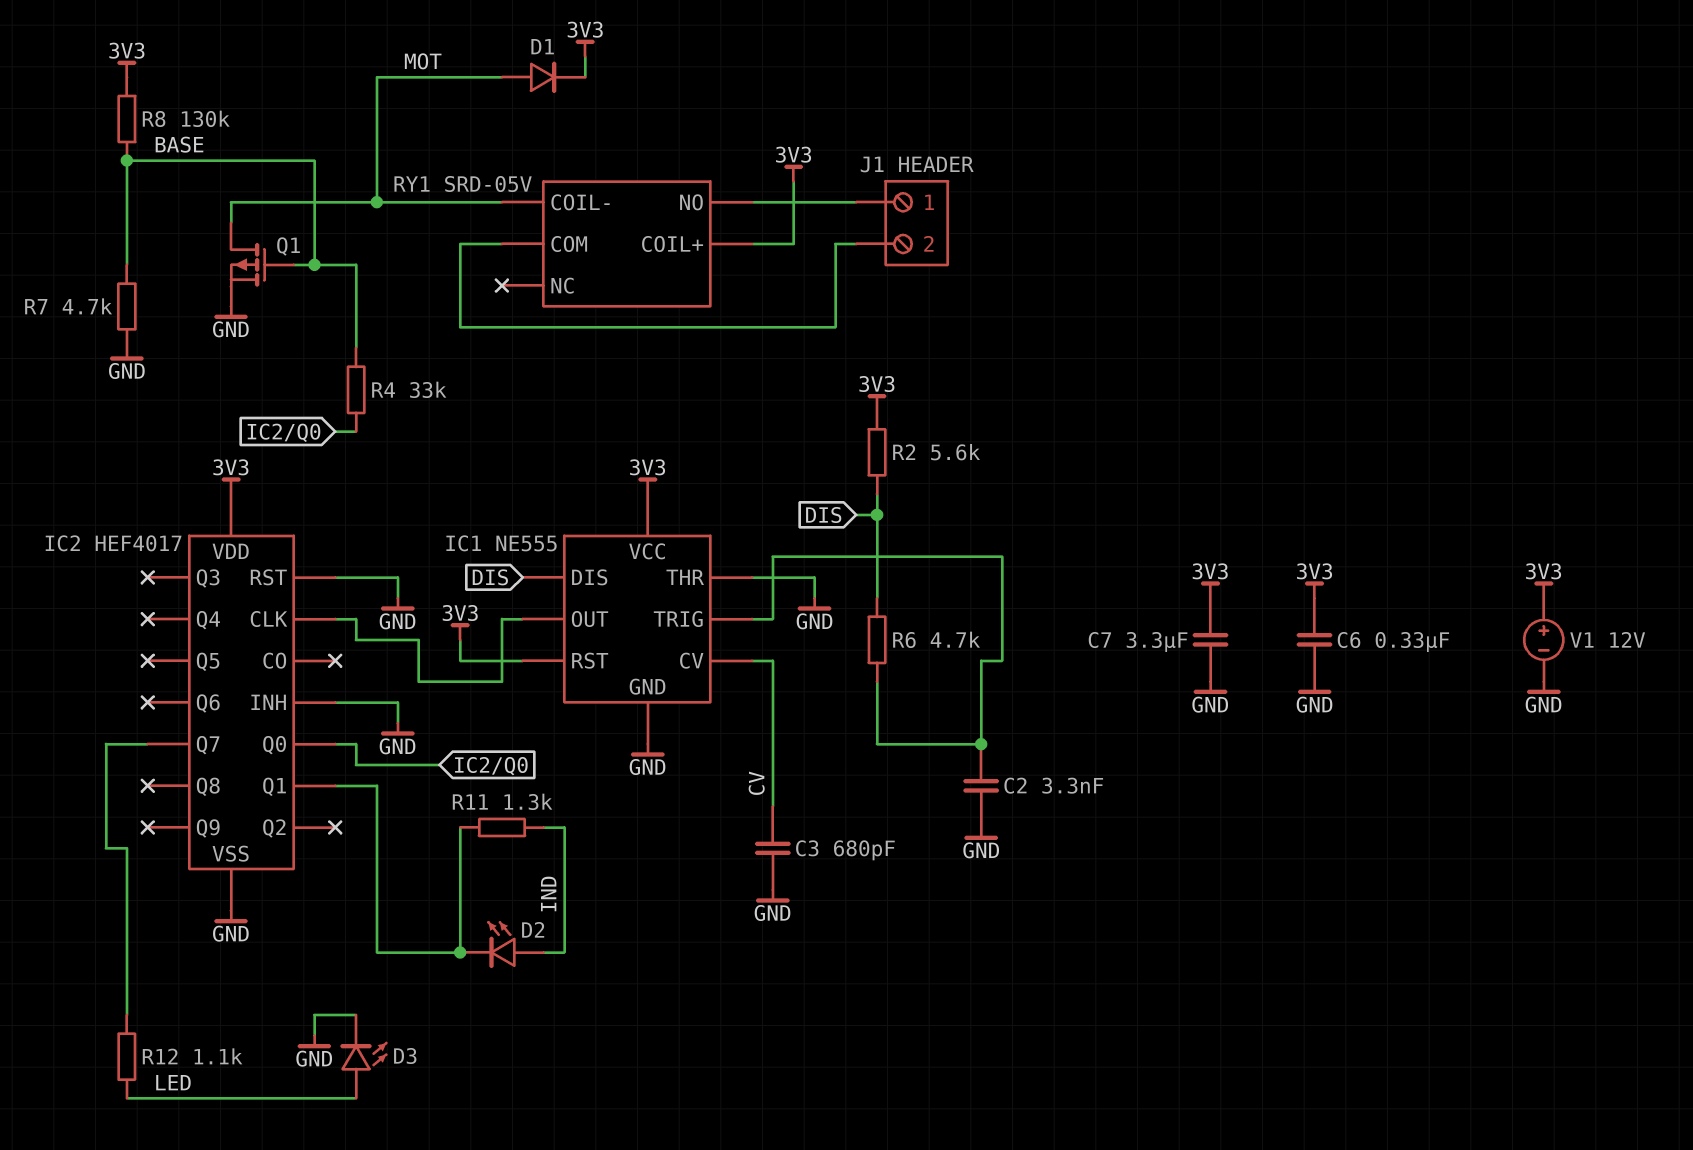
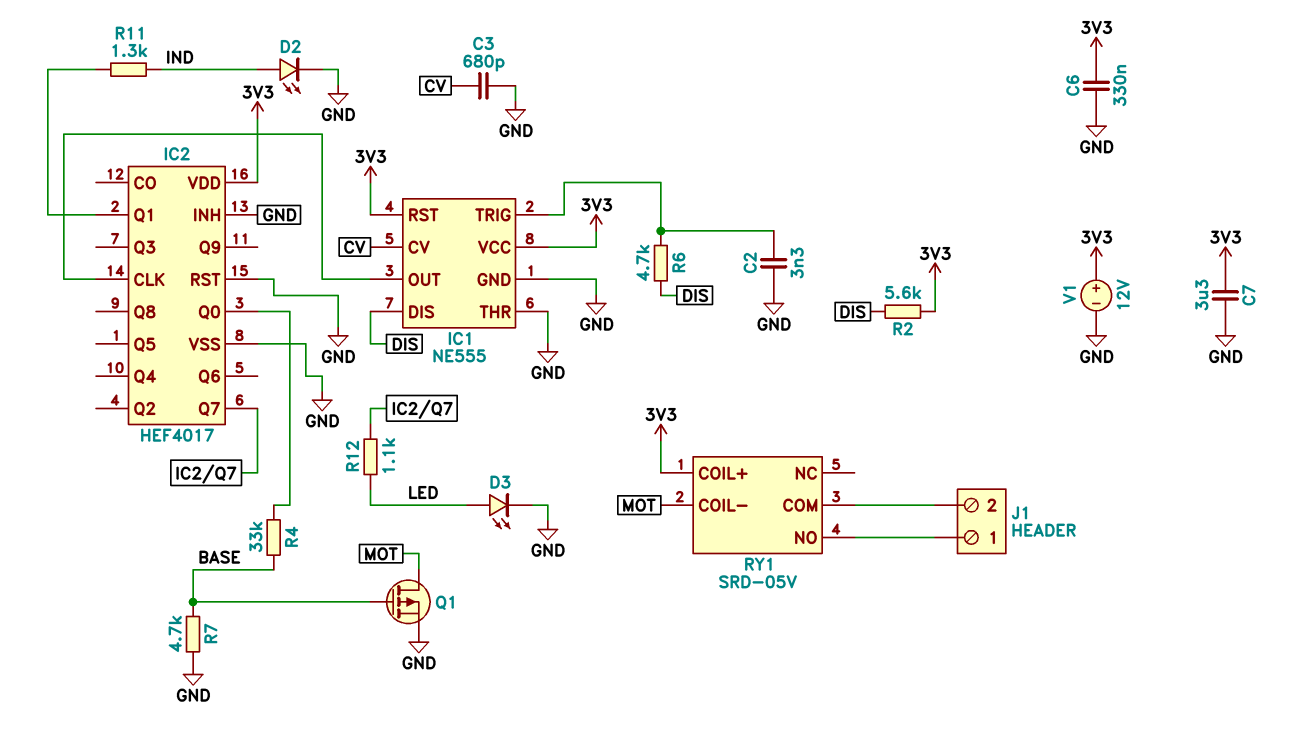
D1: diode (A MOT, K 3V3) -> none
D2: LED (A IND, K IC2/Q1) -> LED (A IND, K GND)
R8: 130k (3V3, BASE) -> none

